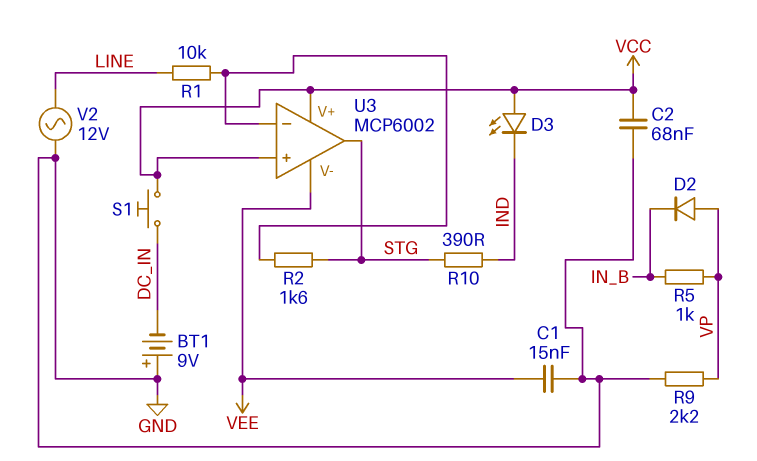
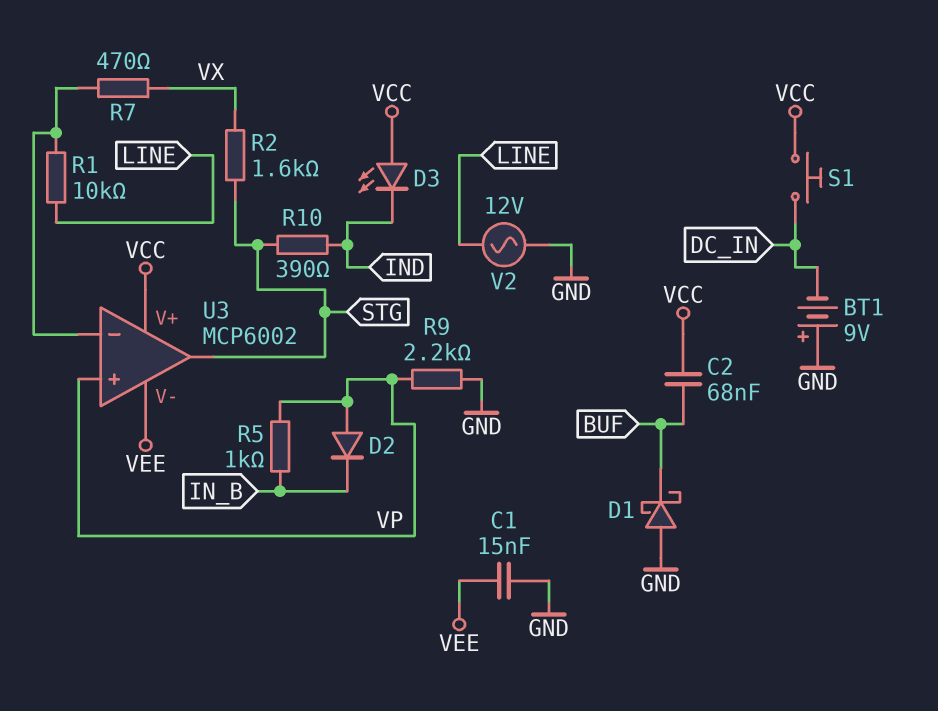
C2: 68nF (GND, VCC) -> 68nF (BUF, VCC)
D1: none -> schottky (A GND, K BUF)
R2: 1.6k (STG, U3/in-) -> 1.6k (STG, VX)
R7: none -> 470 (U3/in-, VX)
U3 pin in+: VCC -> VP

